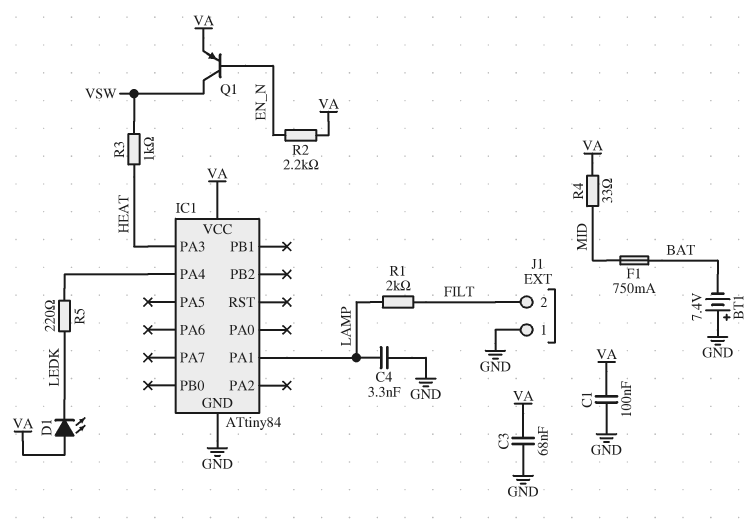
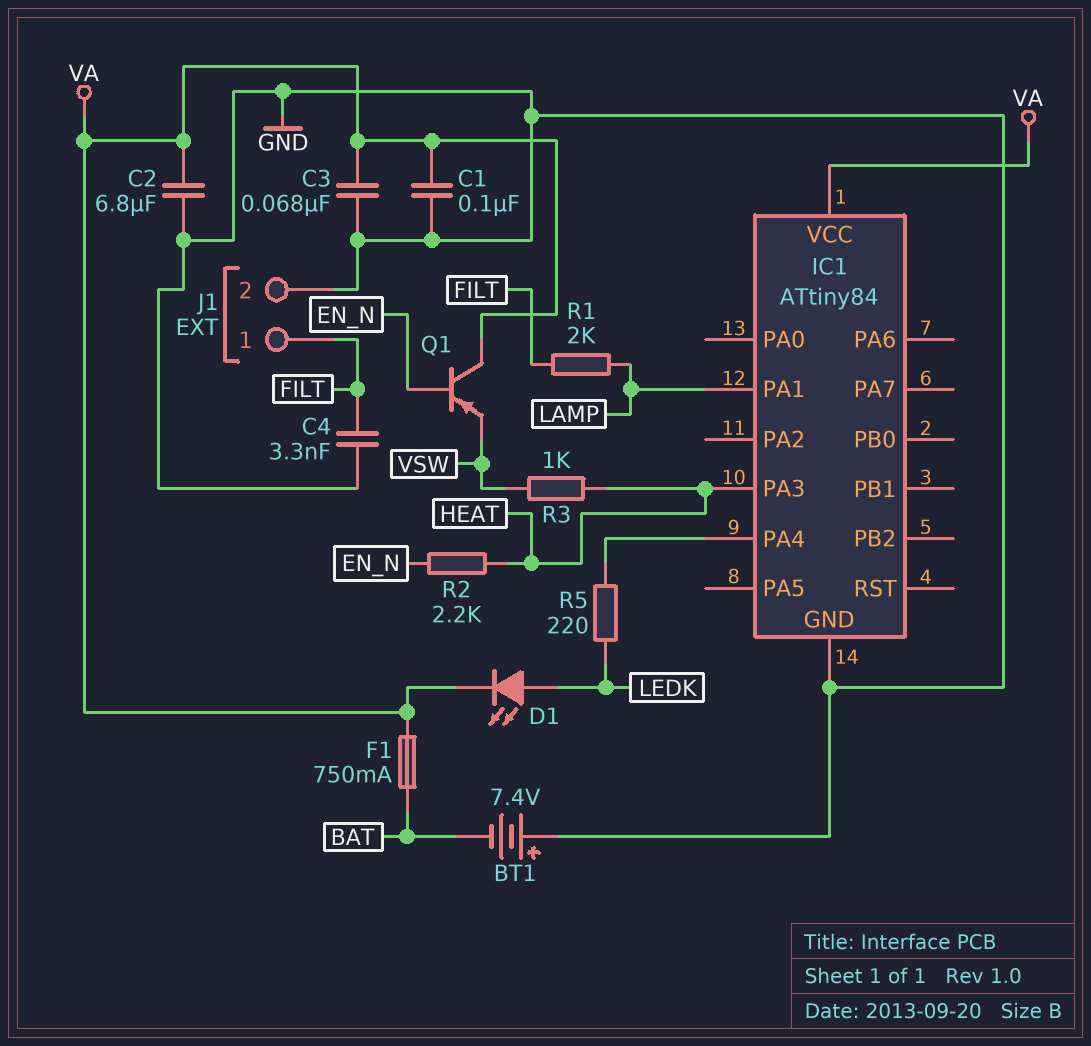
C2: none -> 6.8uF (GND, VA)
C4: 3.3nF (GND, LAMP) -> 3.3nF (FILT, GND)
D1: LED (A VA, K LEDK) -> LED (A LEDK, K VA)
F1: 750mA (BAT, MID) -> 750mA (BAT, VA)
J1 pin 1: GND -> FILT
J1 pin 2: FILT -> GND
Q1: PNP (B EN_N, C VSW, E VA) -> PNP (B EN_N, C VA, E VSW)
R2: 2.2k (EN_N, VA) -> 2.2k (EN_N, HEAT)
R4: 33 (MID, VA) -> none

